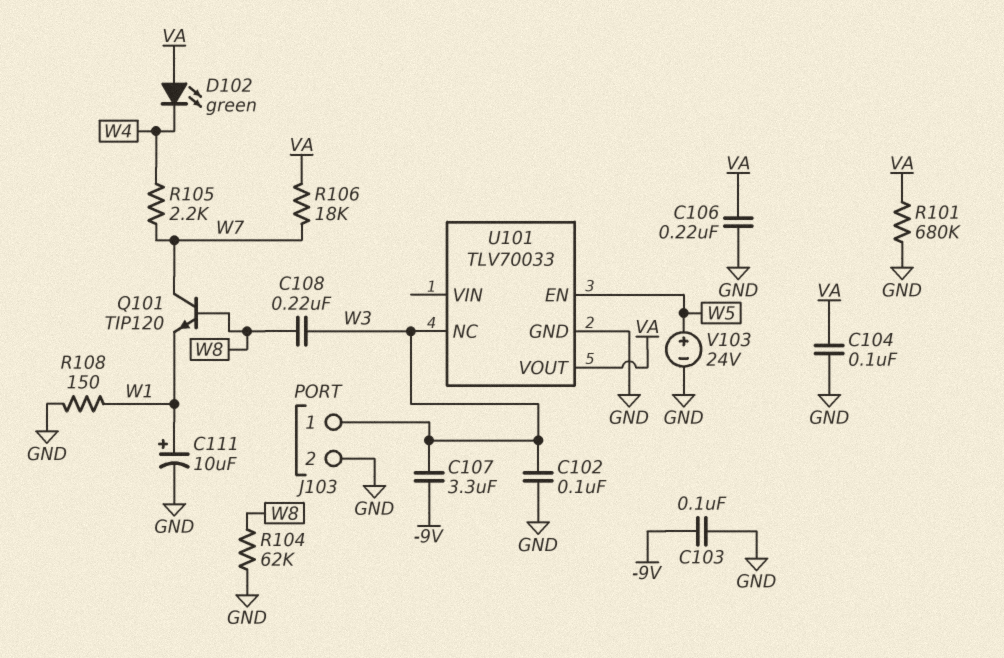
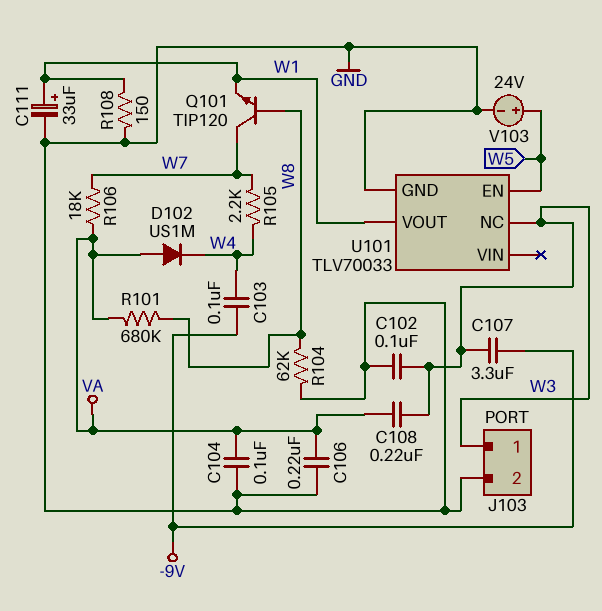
C103: 100nF (-9V, GND) -> 100nF (-9V, W4)
C108: 220nF (W3, W8) -> 220nF (VA, W3)
C111: 10uF (plus W1, minus GND) -> 33uF (plus W1, minus GND)
D102: LED green (A VA, K W4) -> diode US1M (A VA, K W4)
R101: 680k (GND, VA) -> 680k (VA, W8)
U101 pin VOUT: VA -> W1

